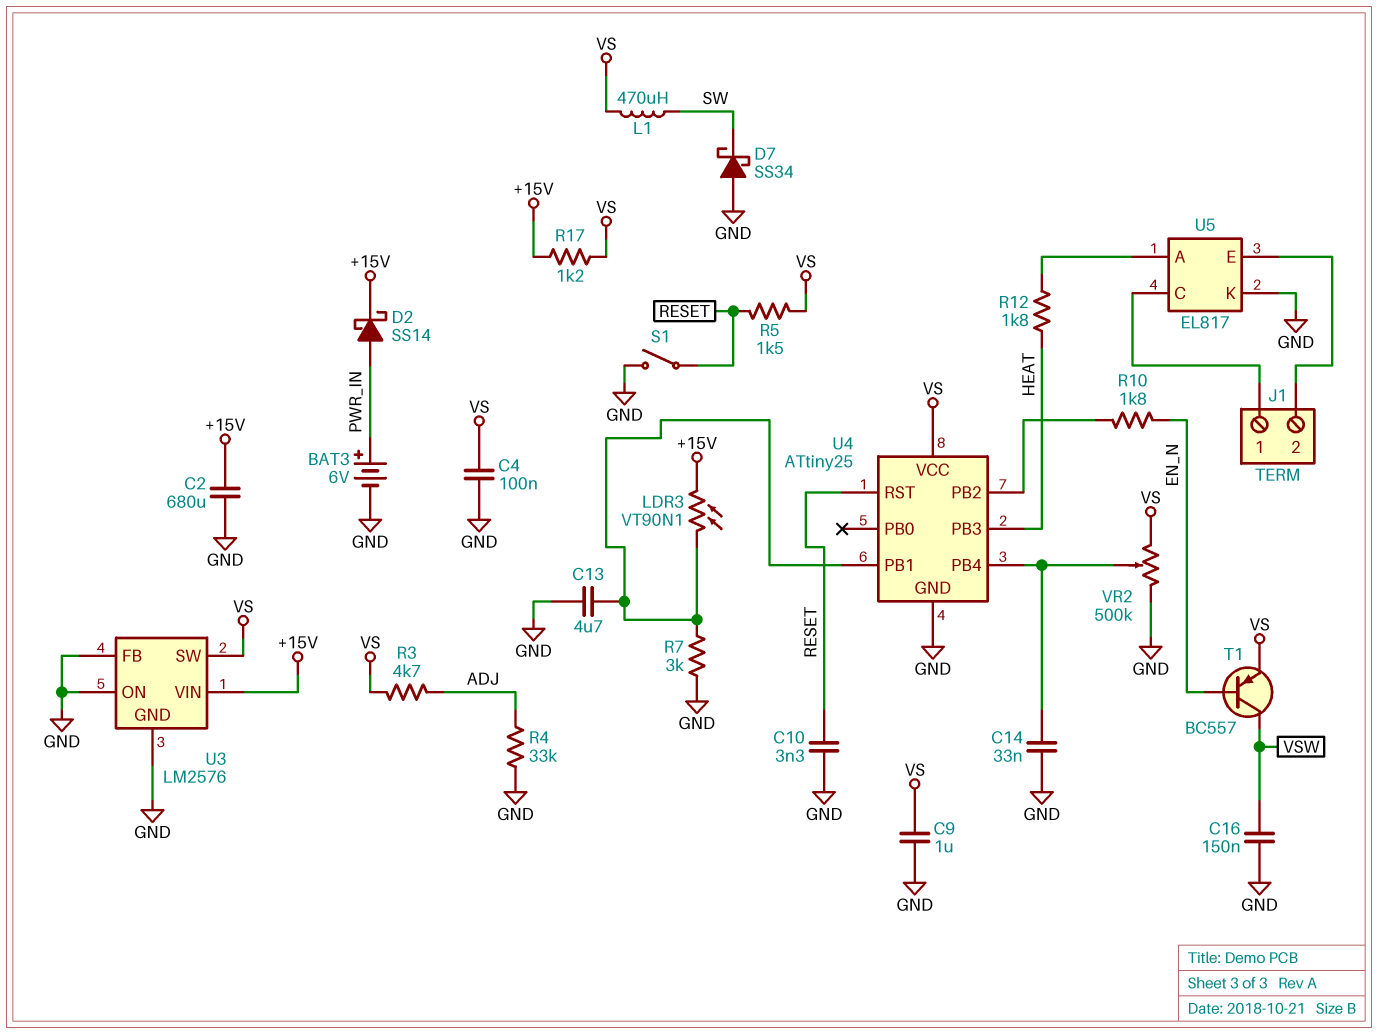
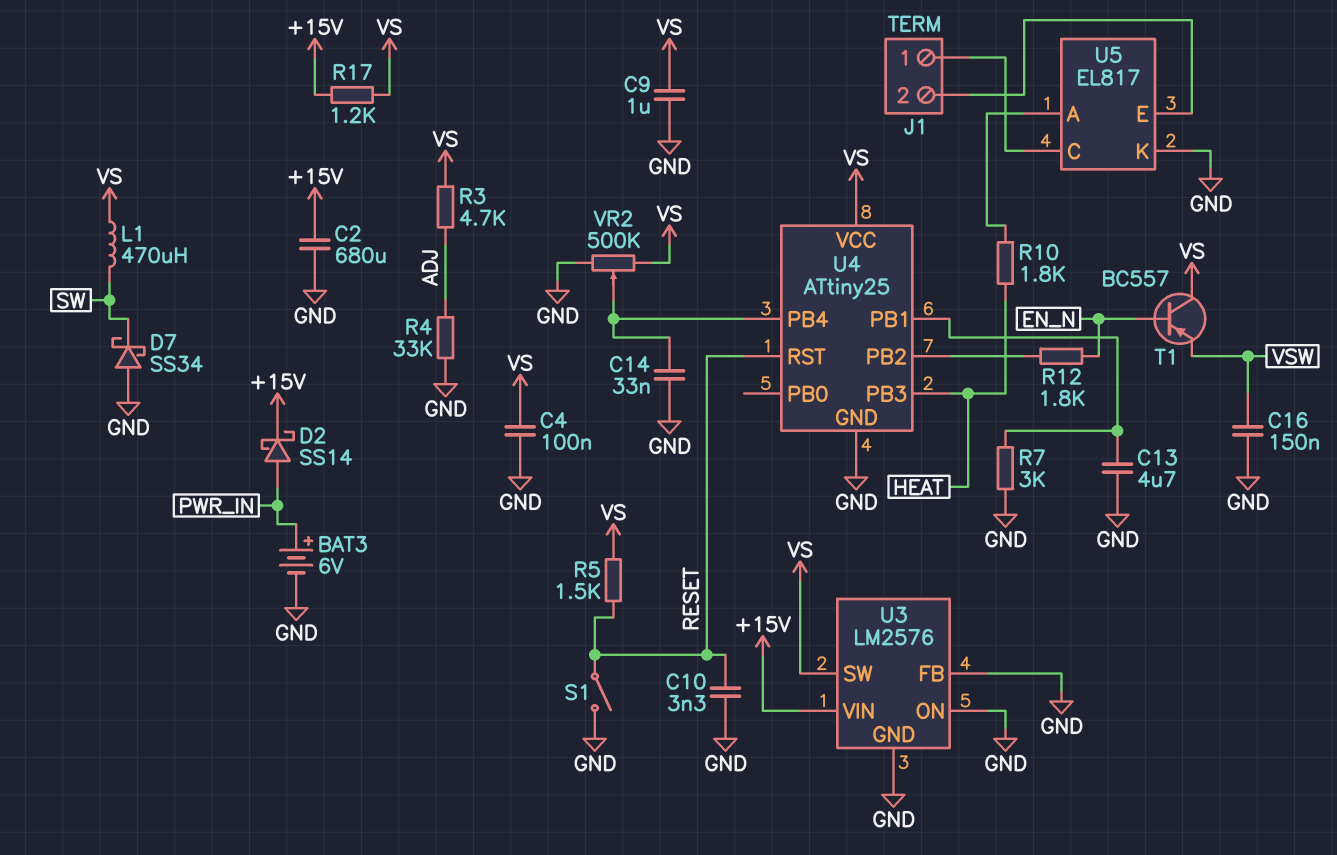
LDR3: VT90N1 (+15V, U4/PB1) -> none
R10: 1.8k (EN_N, U4/PB2) -> 1.8k (HEAT, U5/A)
R12: 1.8k (HEAT, U5/A) -> 1.8k (EN_N, U4/PB2)
T1: PNP BC557 (B EN_N, C VSW, E VS) -> PNP BC557 (B EN_N, C VS, E VSW)

